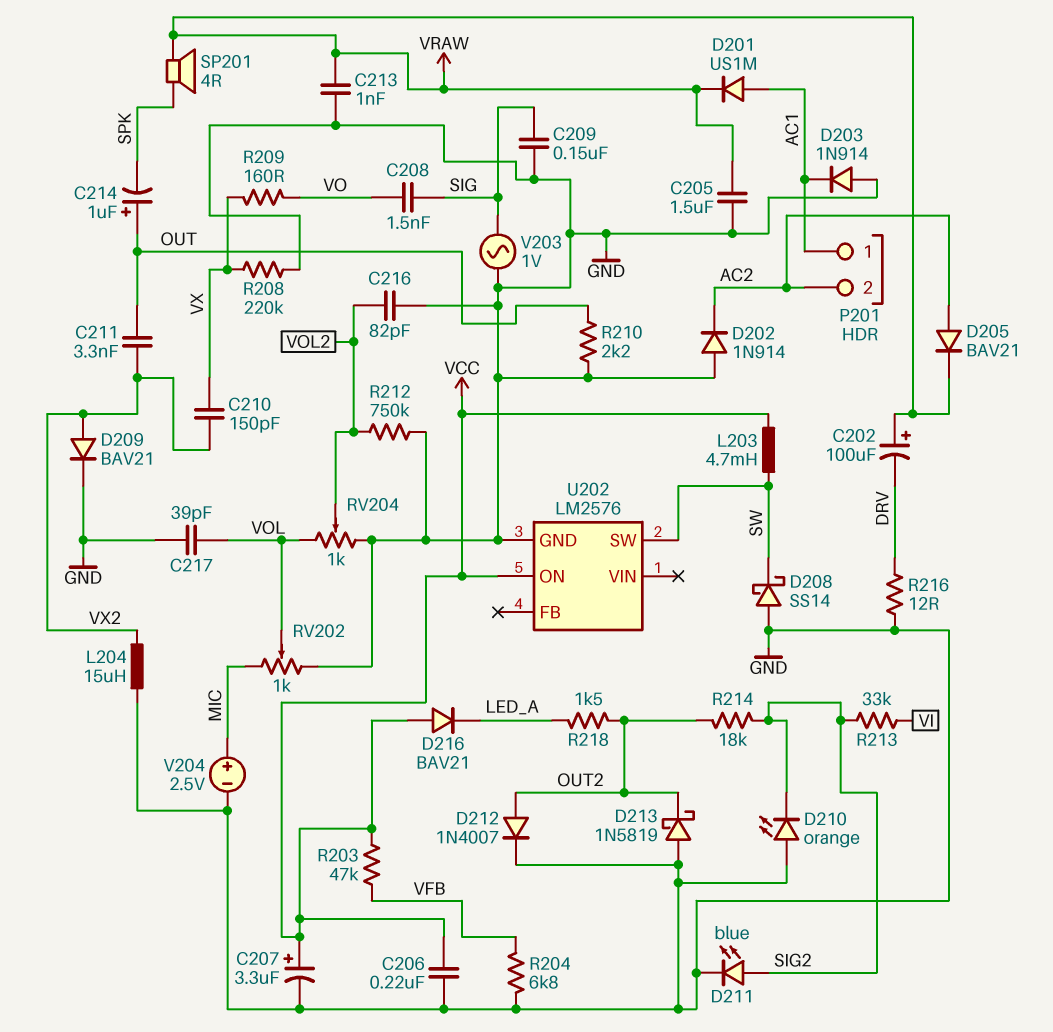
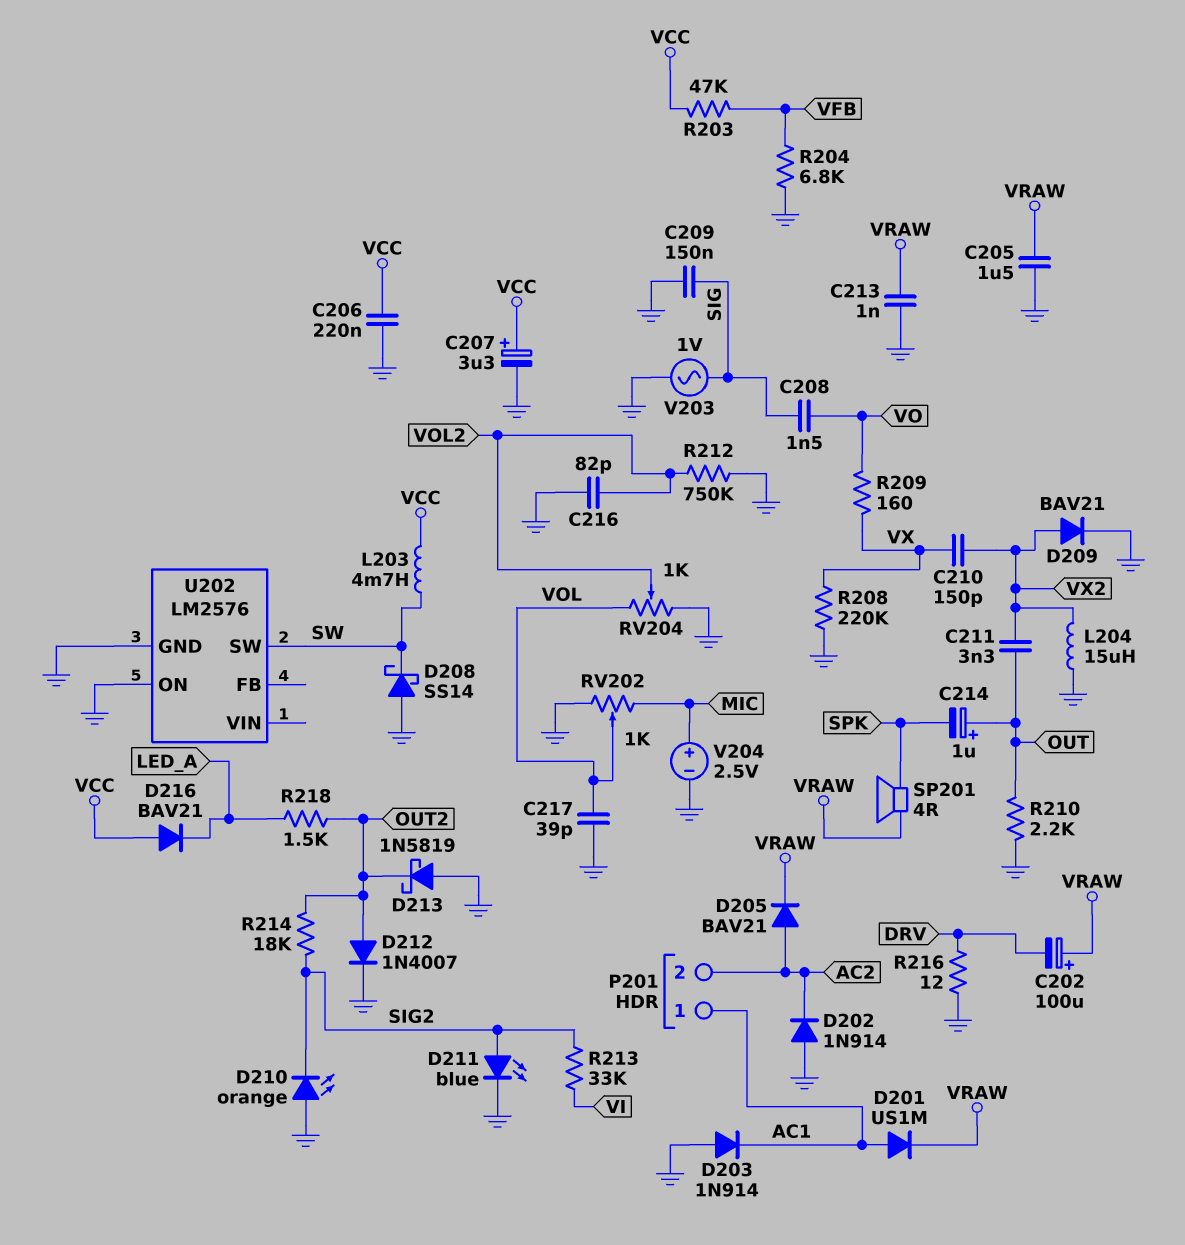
U202 pin ON: VCC -> GND

